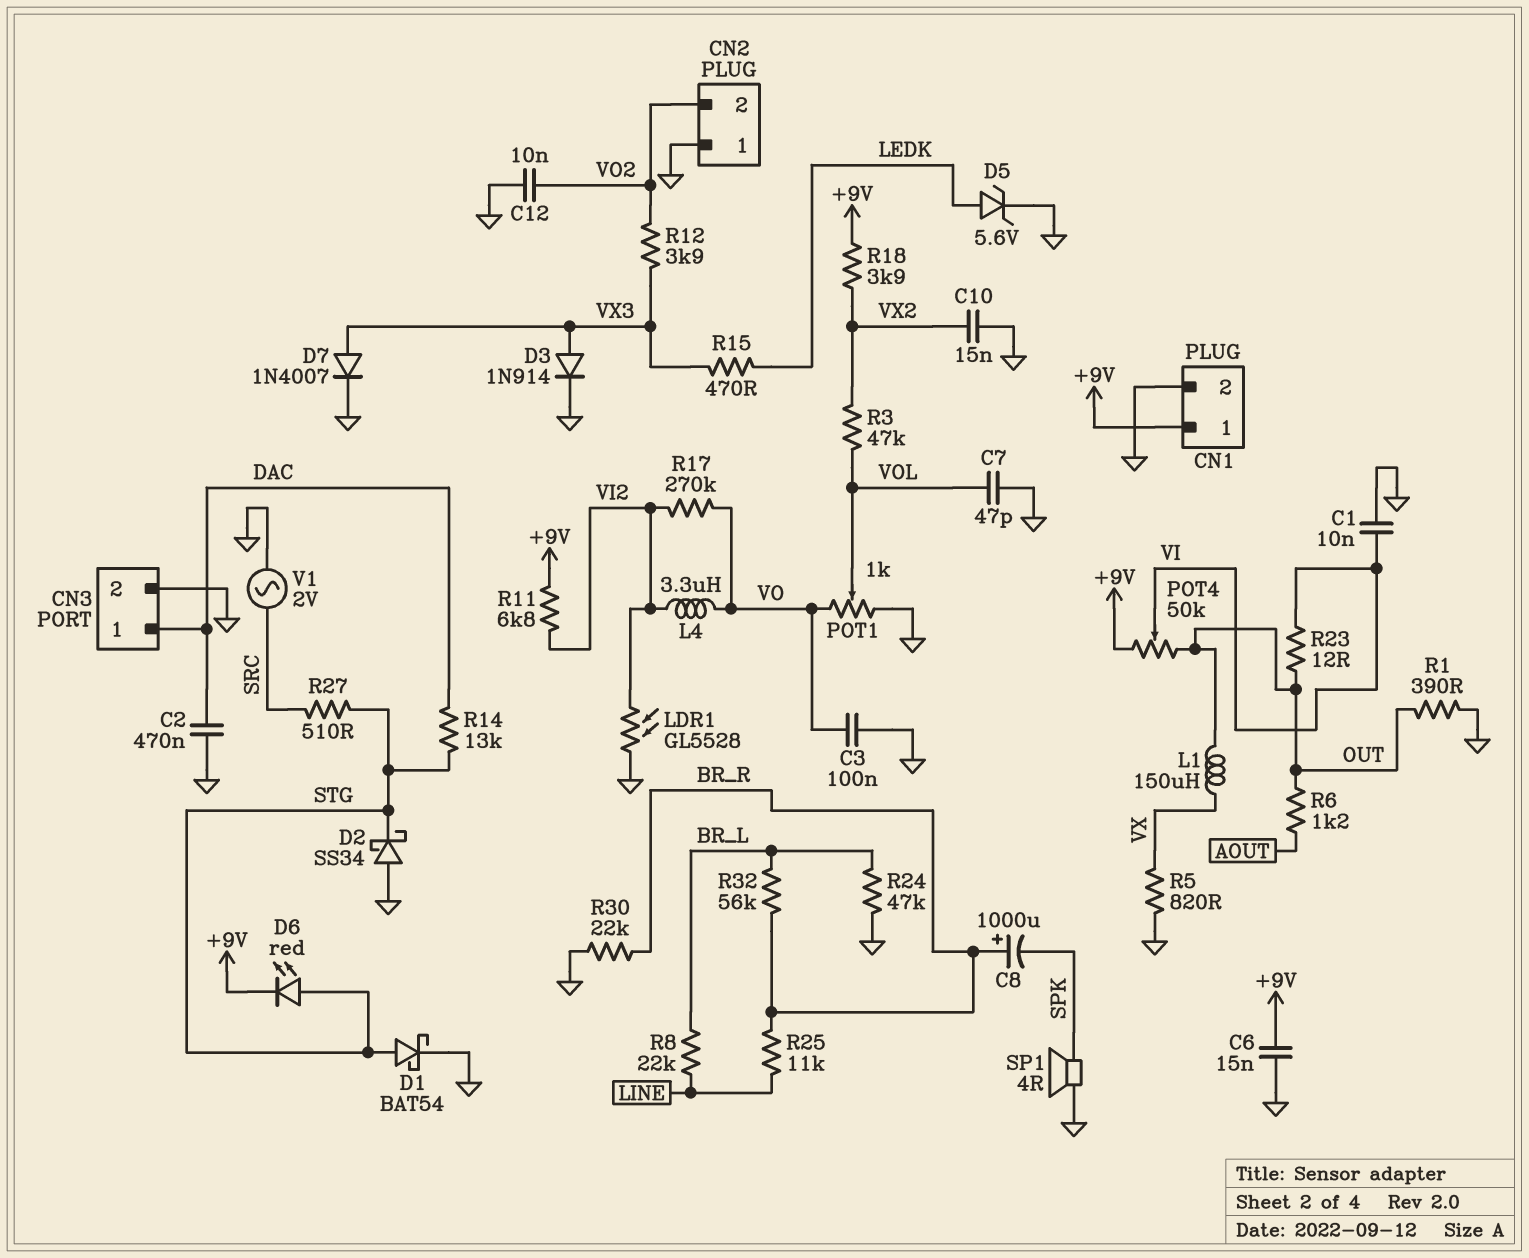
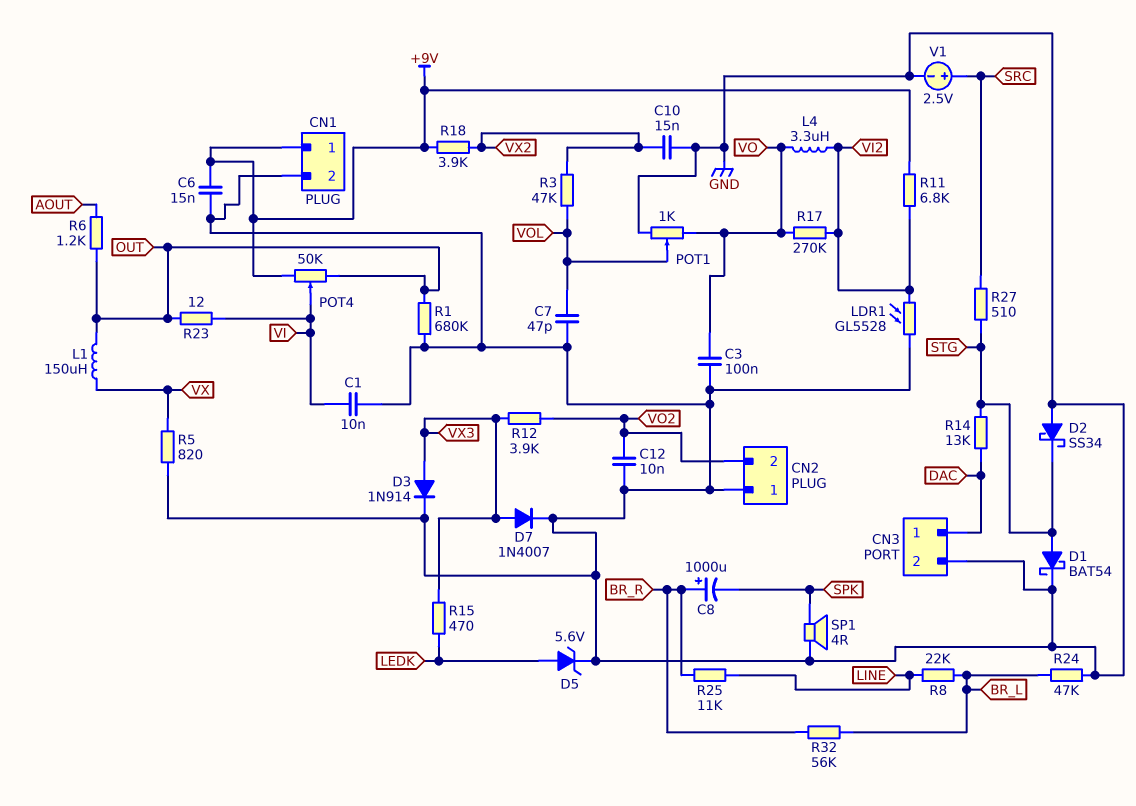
C2: 470nF (DAC, GND) -> none
D6: LED red (A STG, K +9V) -> none
R1: 390 (GND, OUT) -> 680k (GND, OUT)
R30: 22k (BR_R, GND) -> none
V1: AC 2V (GND, SRC) -> 2.5V (plus SRC, minus GND)

